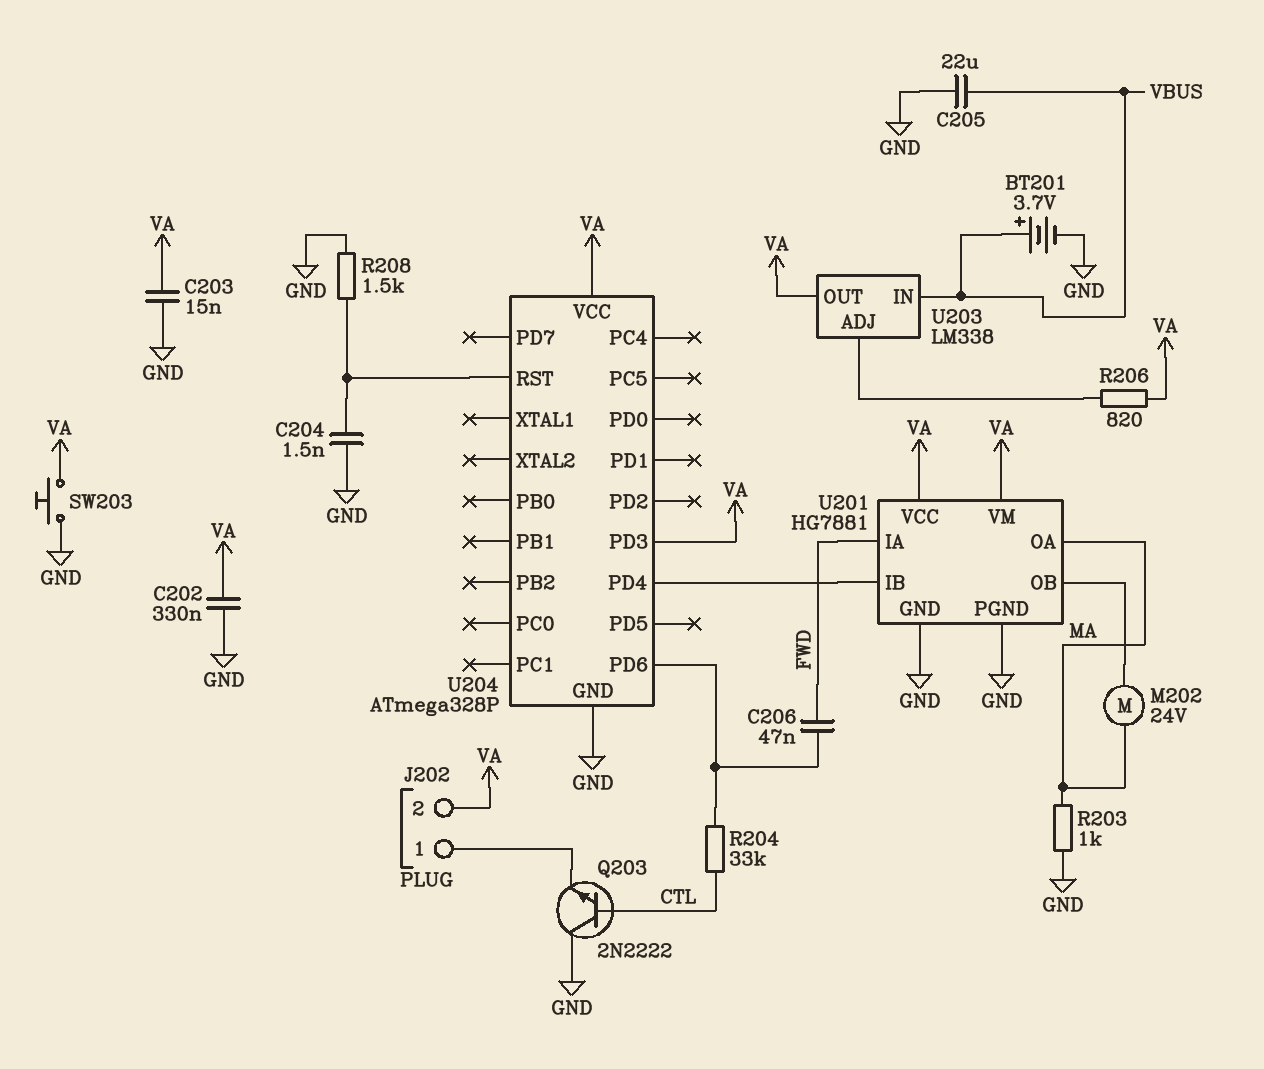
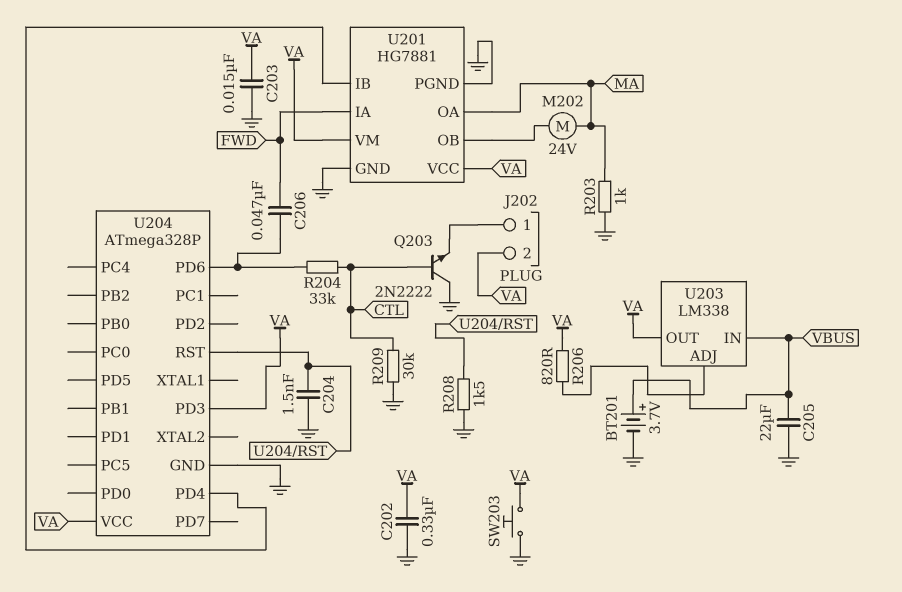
R209: none -> 30k (CTL, GND)

